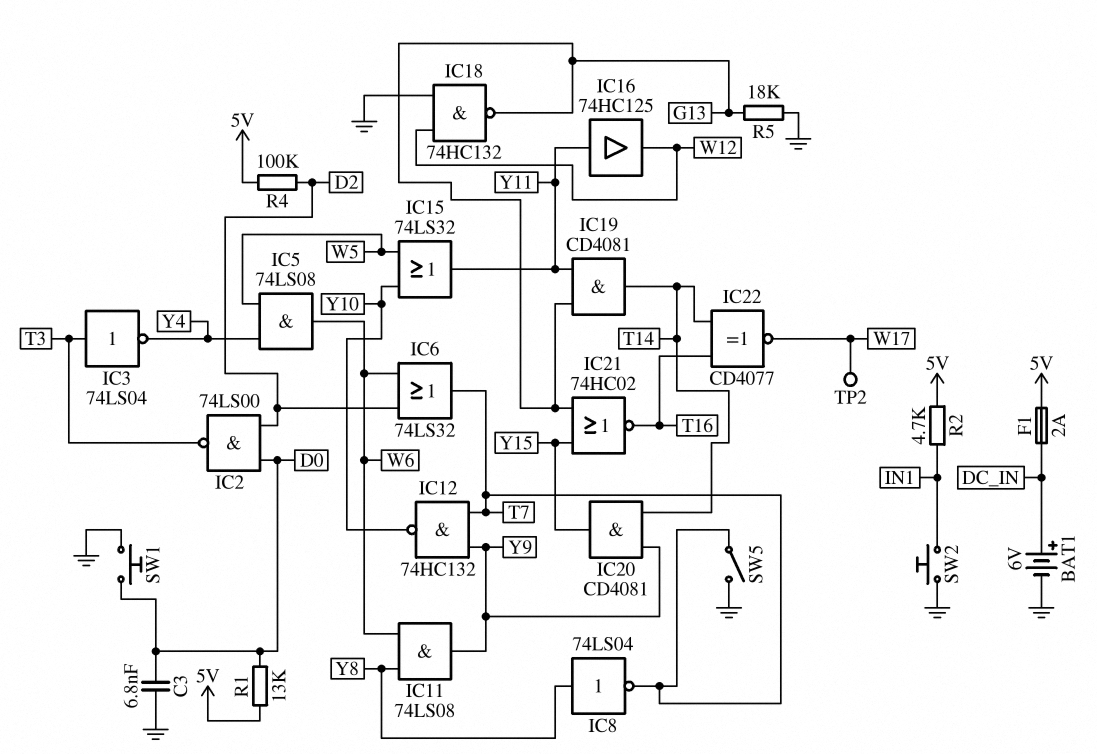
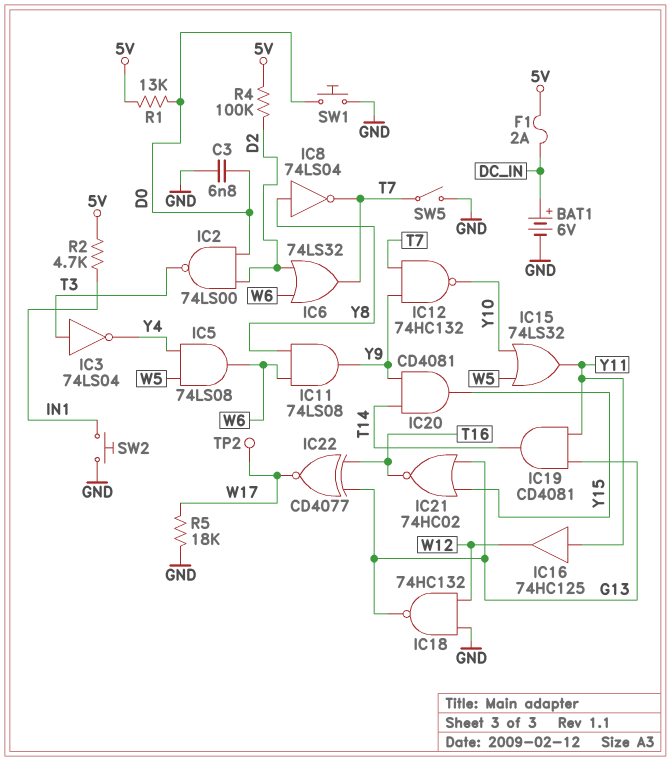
IC22: XNOR CD4077 (in T14, in T16, out W17) -> XNOR CD4077 (in G13, in T16, out W17)
R5: 18k (G13, GND) -> 18k (GND, W17)

